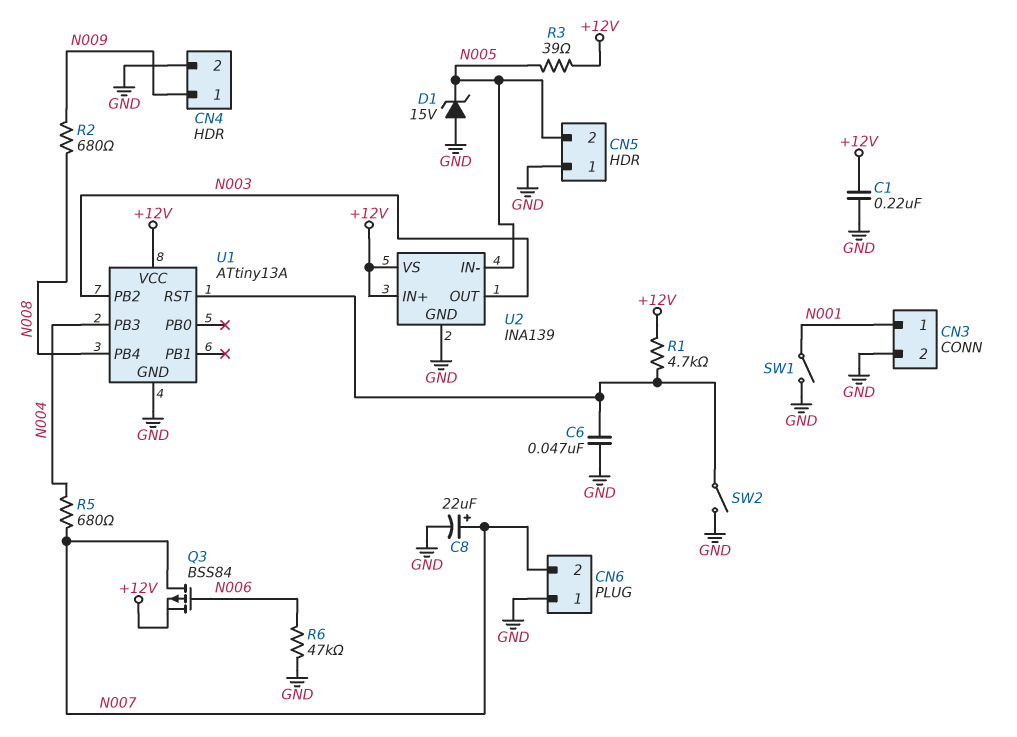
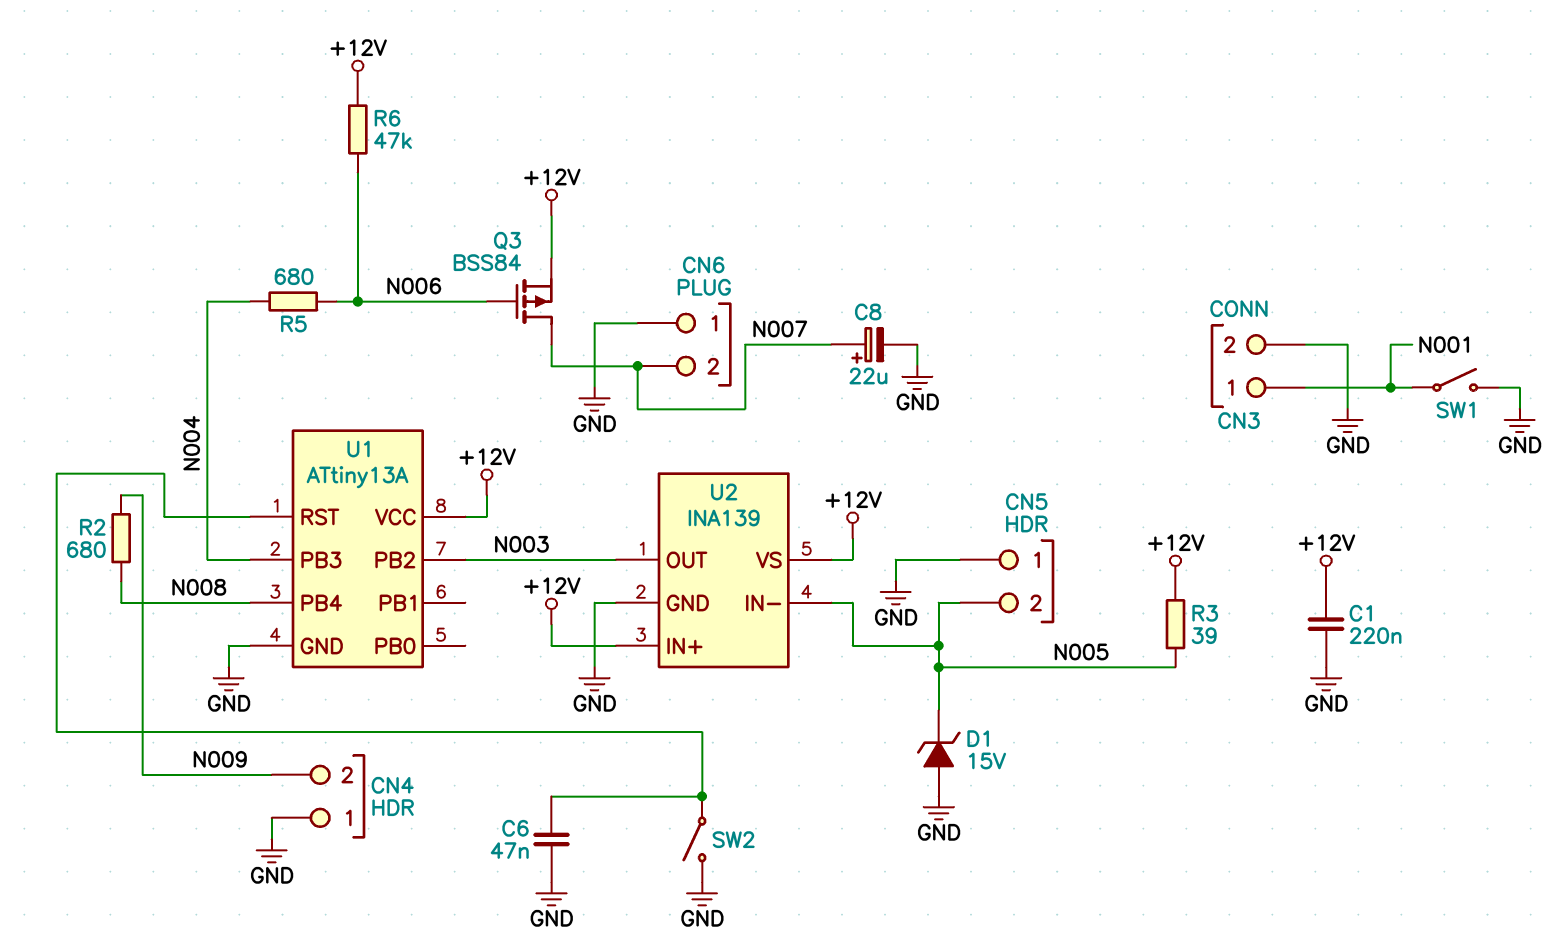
CN4 pin 1: N009 -> GND
CN4 pin 2: GND -> N009
R1: 4.7k (+12V, U1/RST) -> none
R5: 680 (N004, N007) -> 680 (N004, N006)
R6: 47k (GND, N006) -> 47k (+12V, N006)

